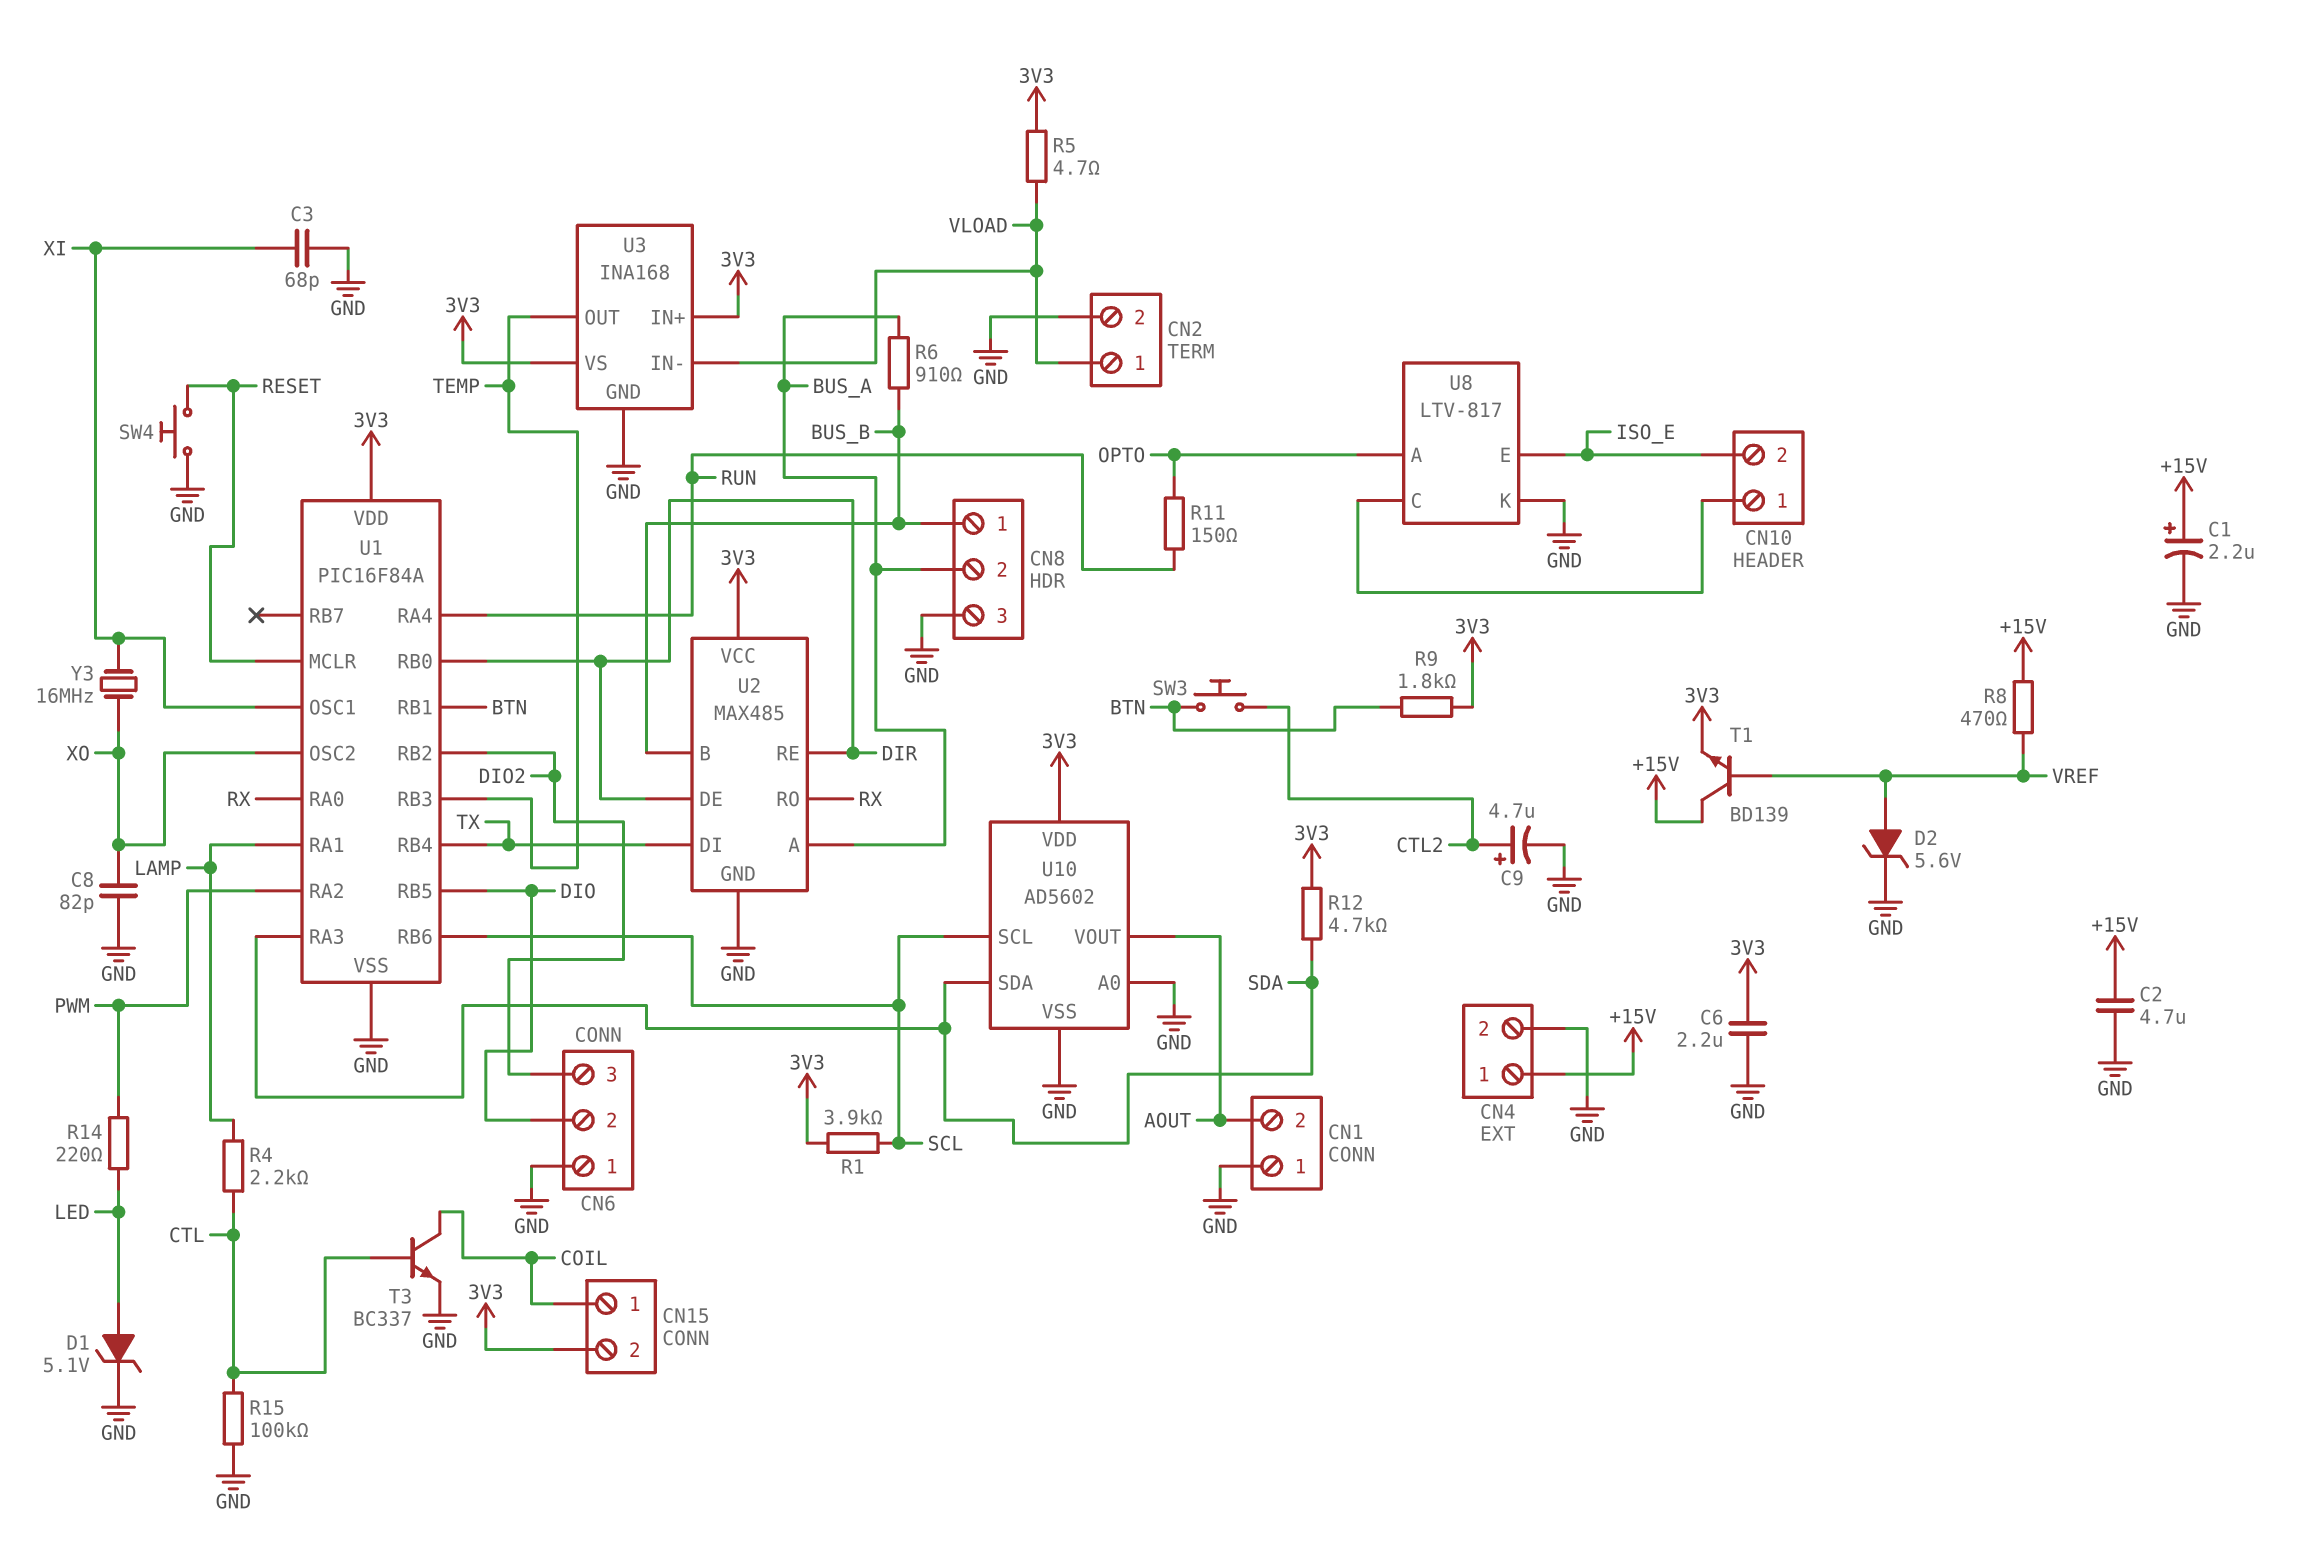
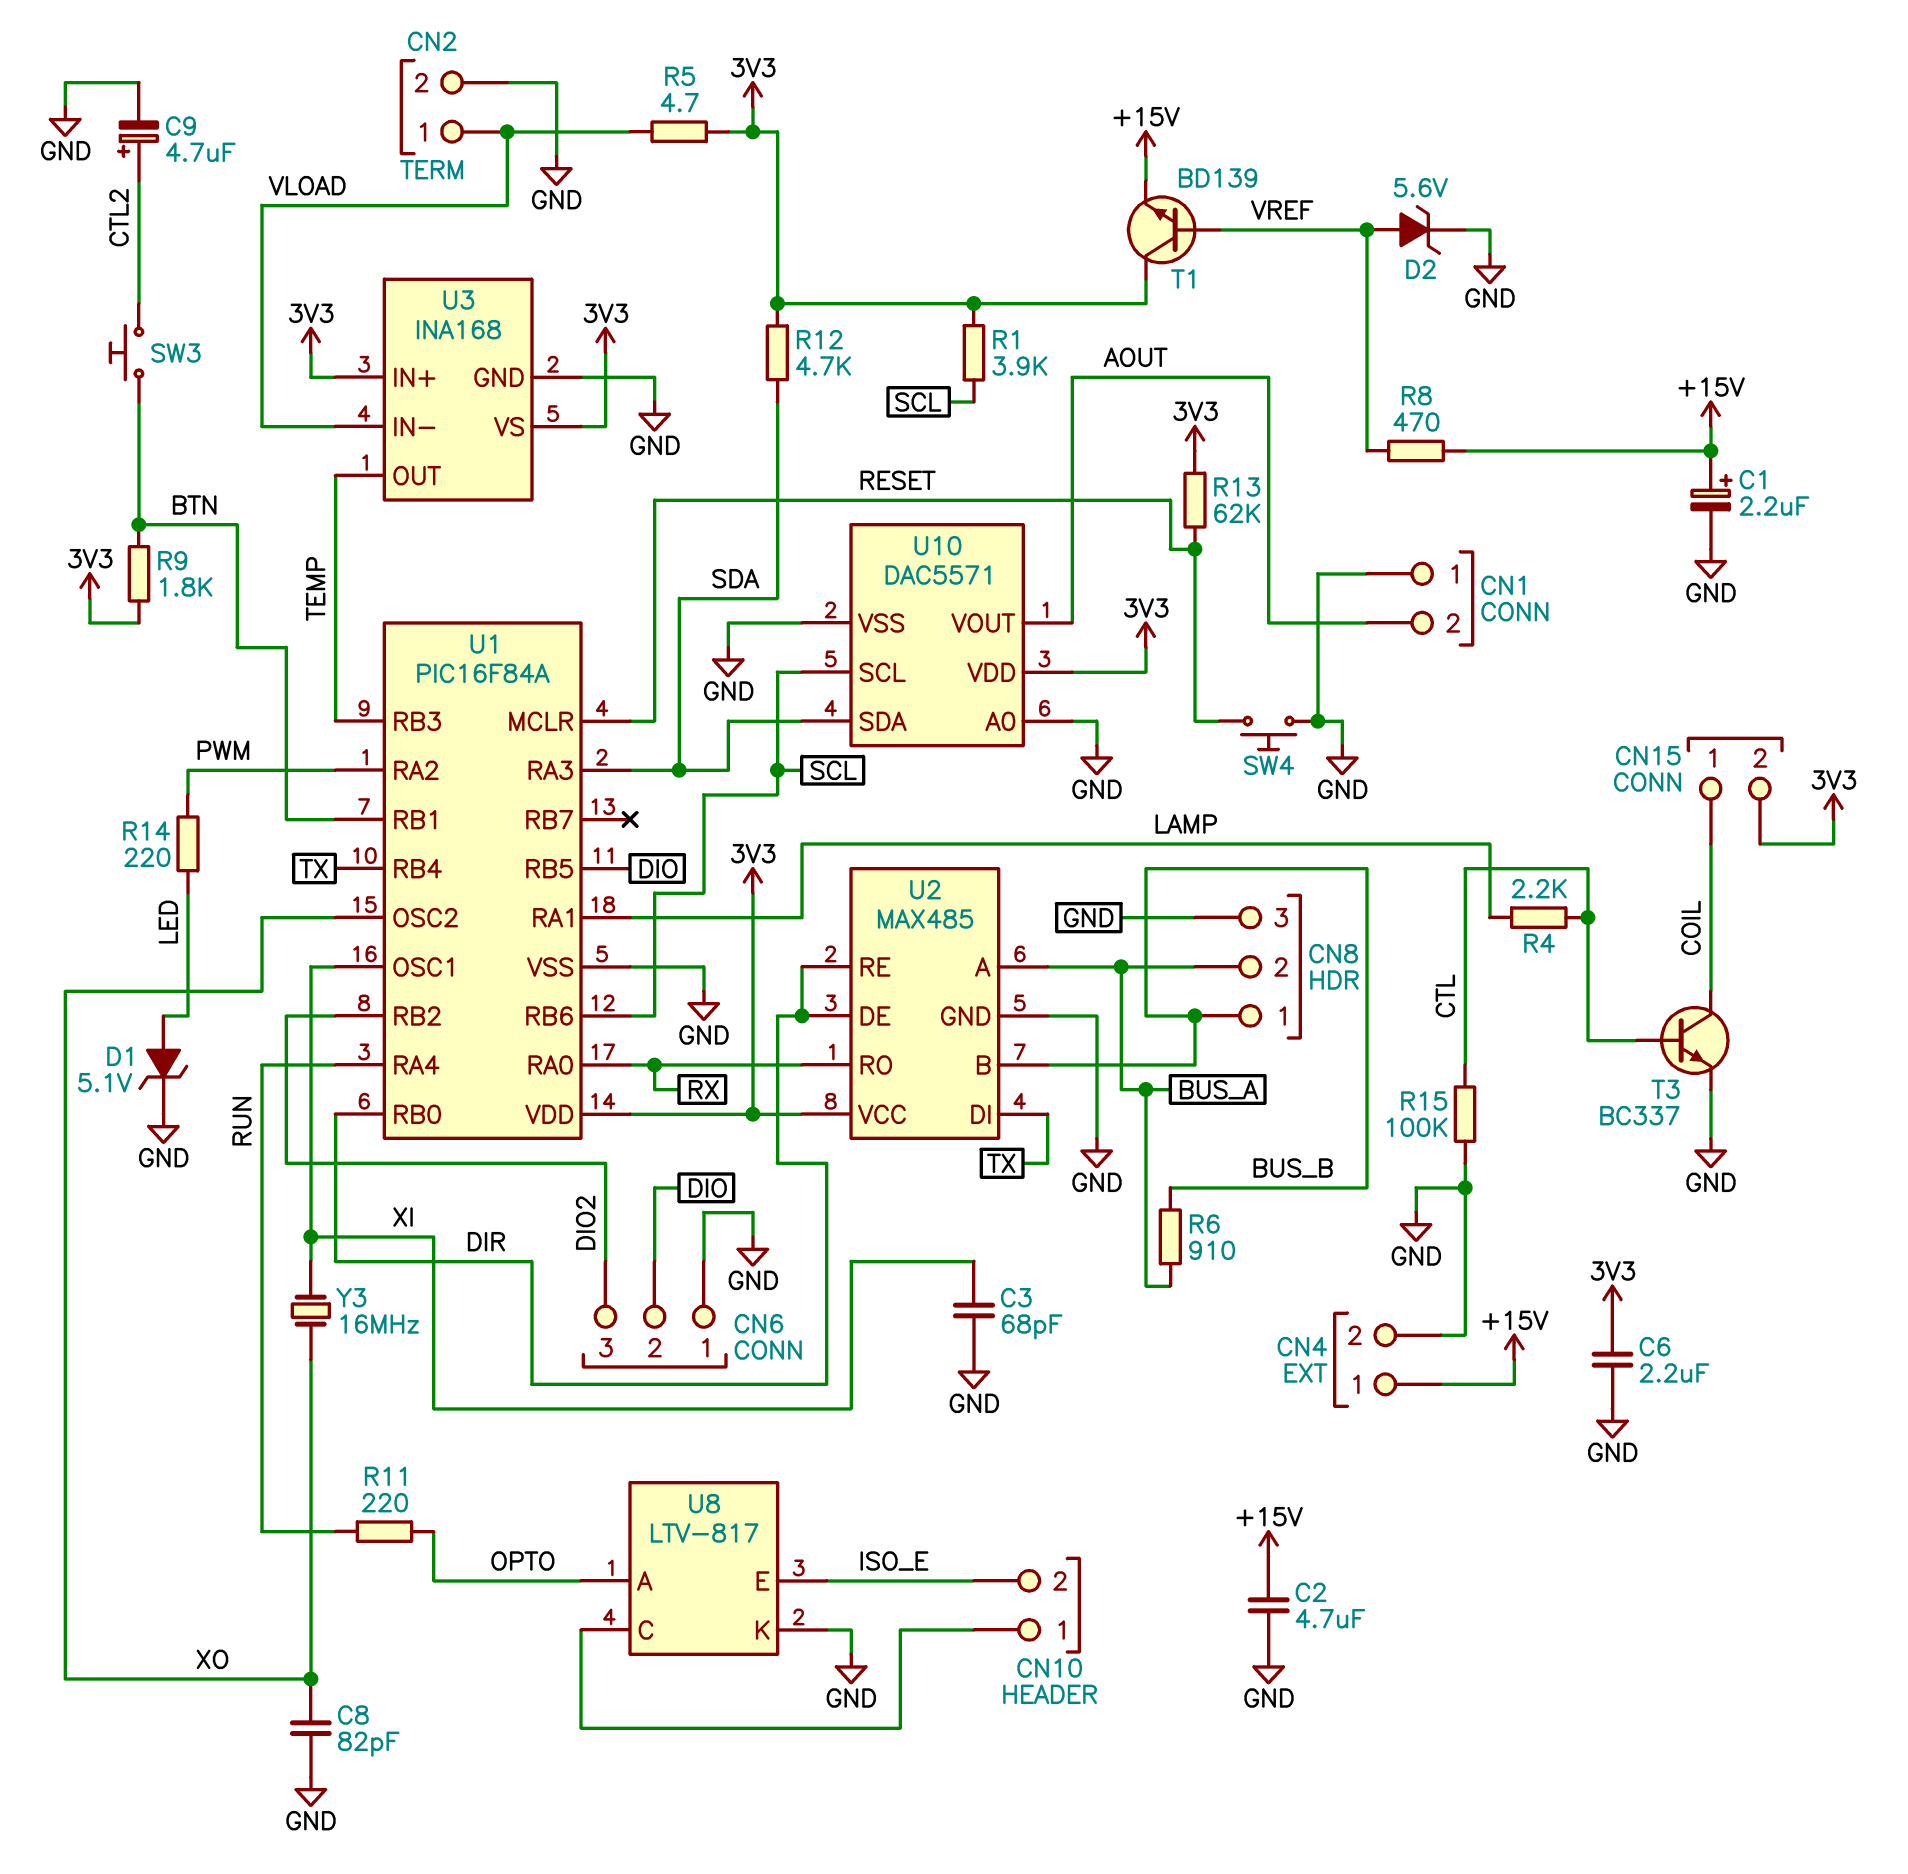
R11: 150 (OPTO, RUN) -> 220 (OPTO, RUN)
R13: none -> 62k (3V3, RESET)
T1: NPN BD139 (B VREF, C +15V, E 3V3) -> NPN BD139 (B VREF, C 3V3, E +15V)
U10: AD5602 -> DAC5571

